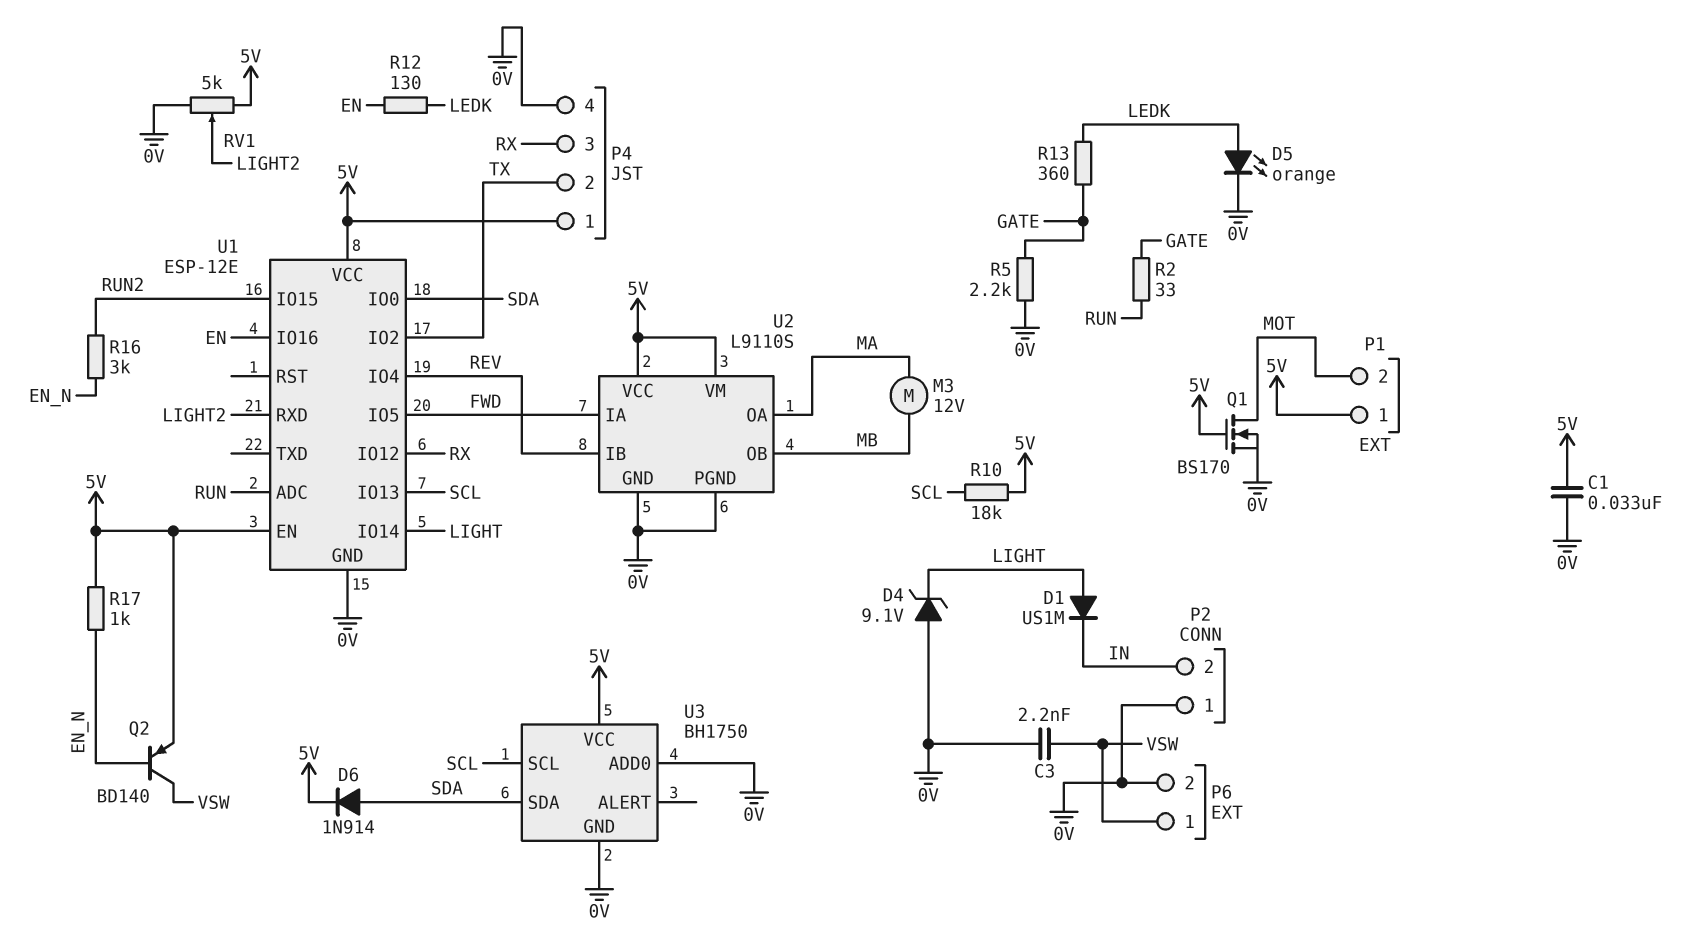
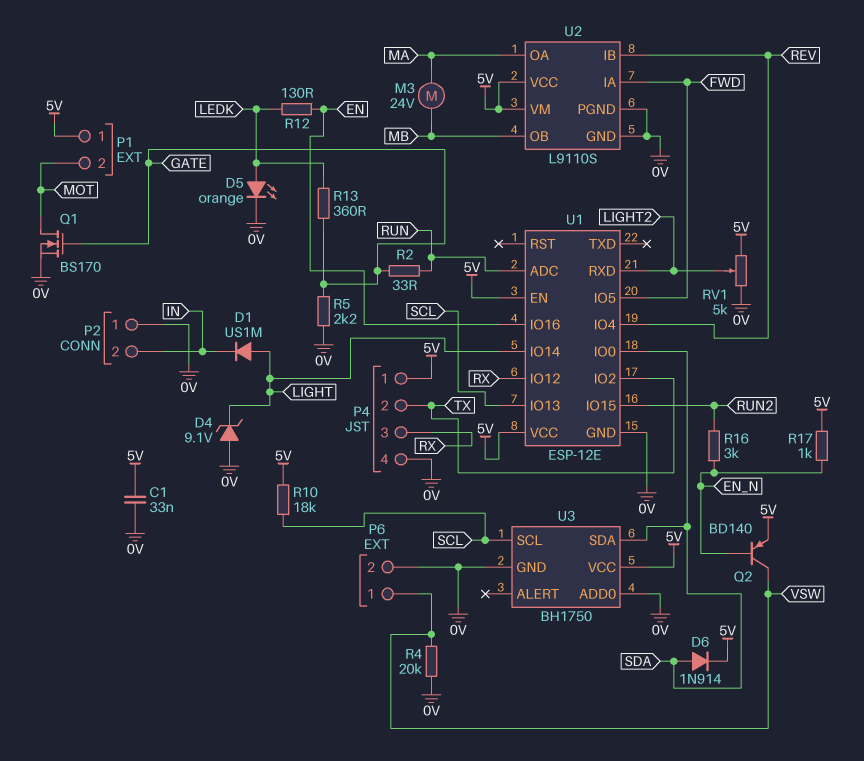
C3: 2.2nF (0V, VSW) -> none
M3: motor 12V (MA, MB) -> motor 24V (MA, MB)
Q1: NMOS BS170 (G 5V, D MOT, S 0V) -> NMOS BS170 (G GATE, D MOT, S 0V)
R4: none -> 20k (0V, VSW)

